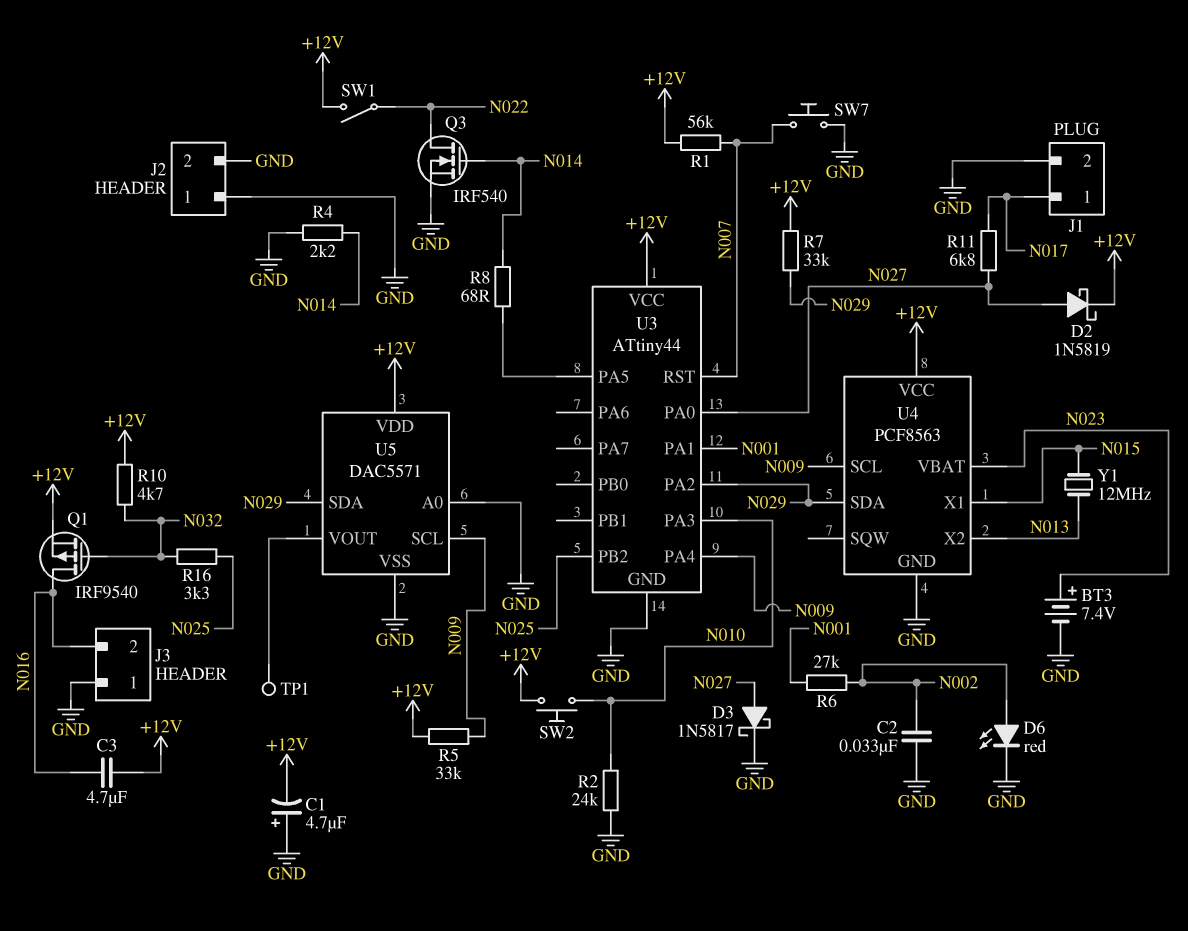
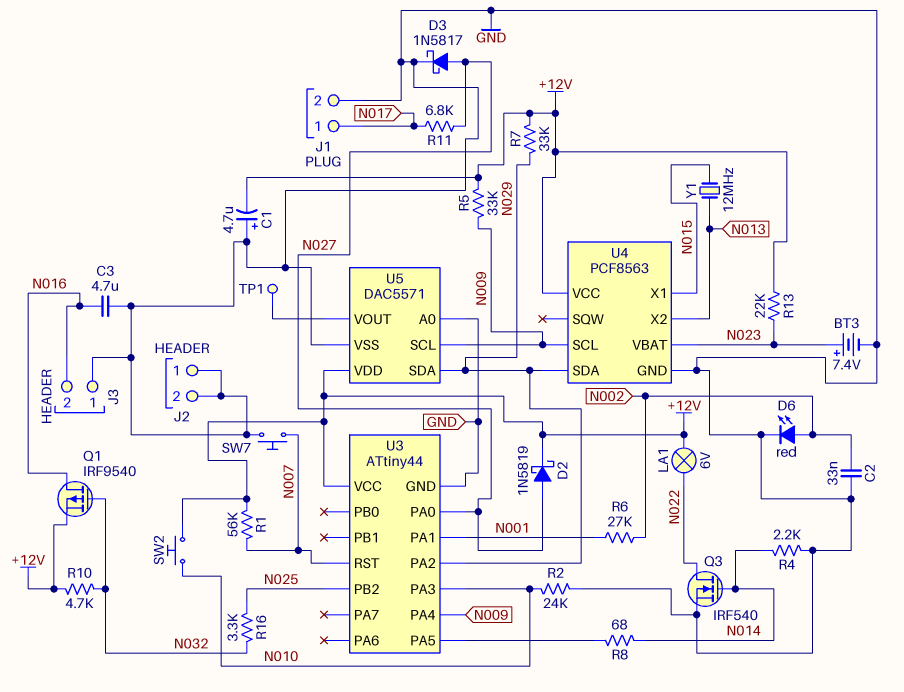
C3: 4.7uF (+12V, N016) -> 4.7uF (GND, N016)
LA1: none -> lamp 6V (+12V, N022)
R13: none -> 22k (+12V, N023)
SW1: switch (+12V, N022) -> none

